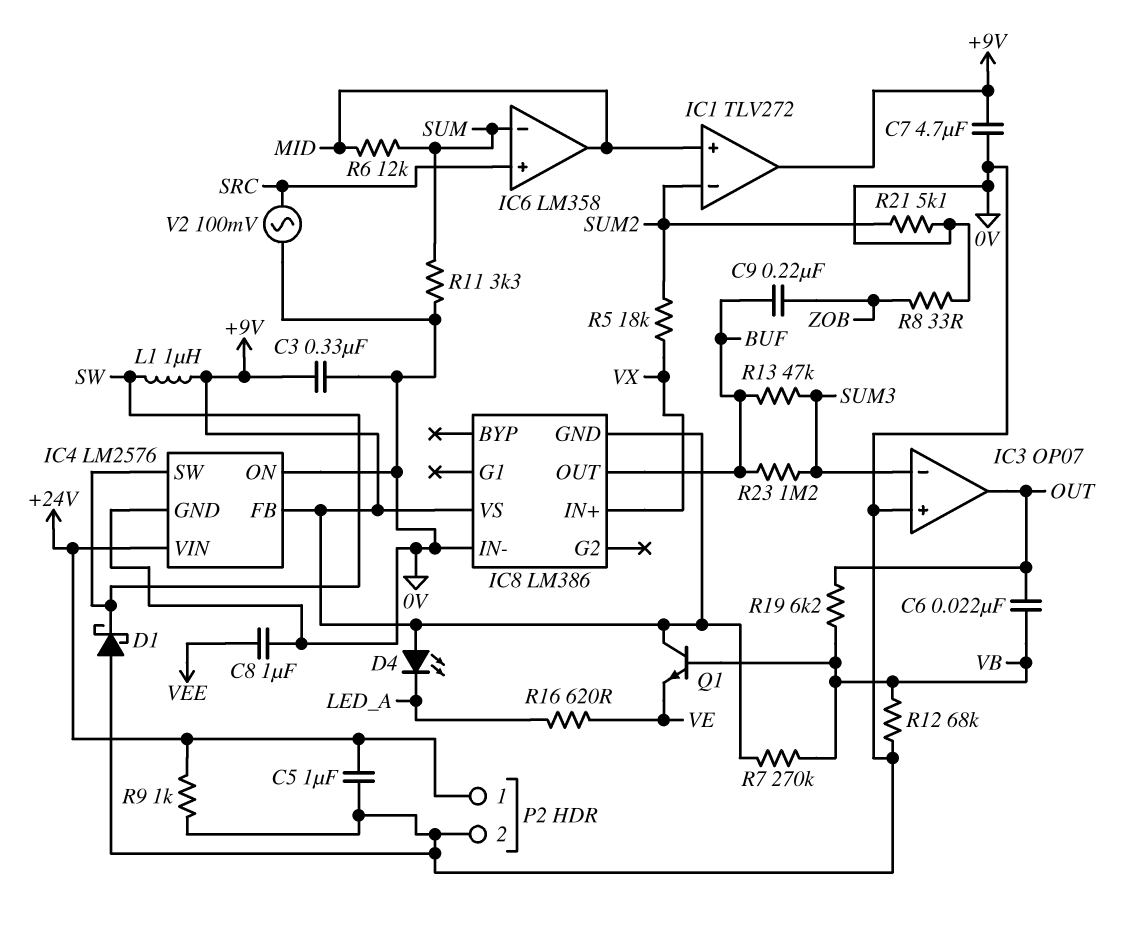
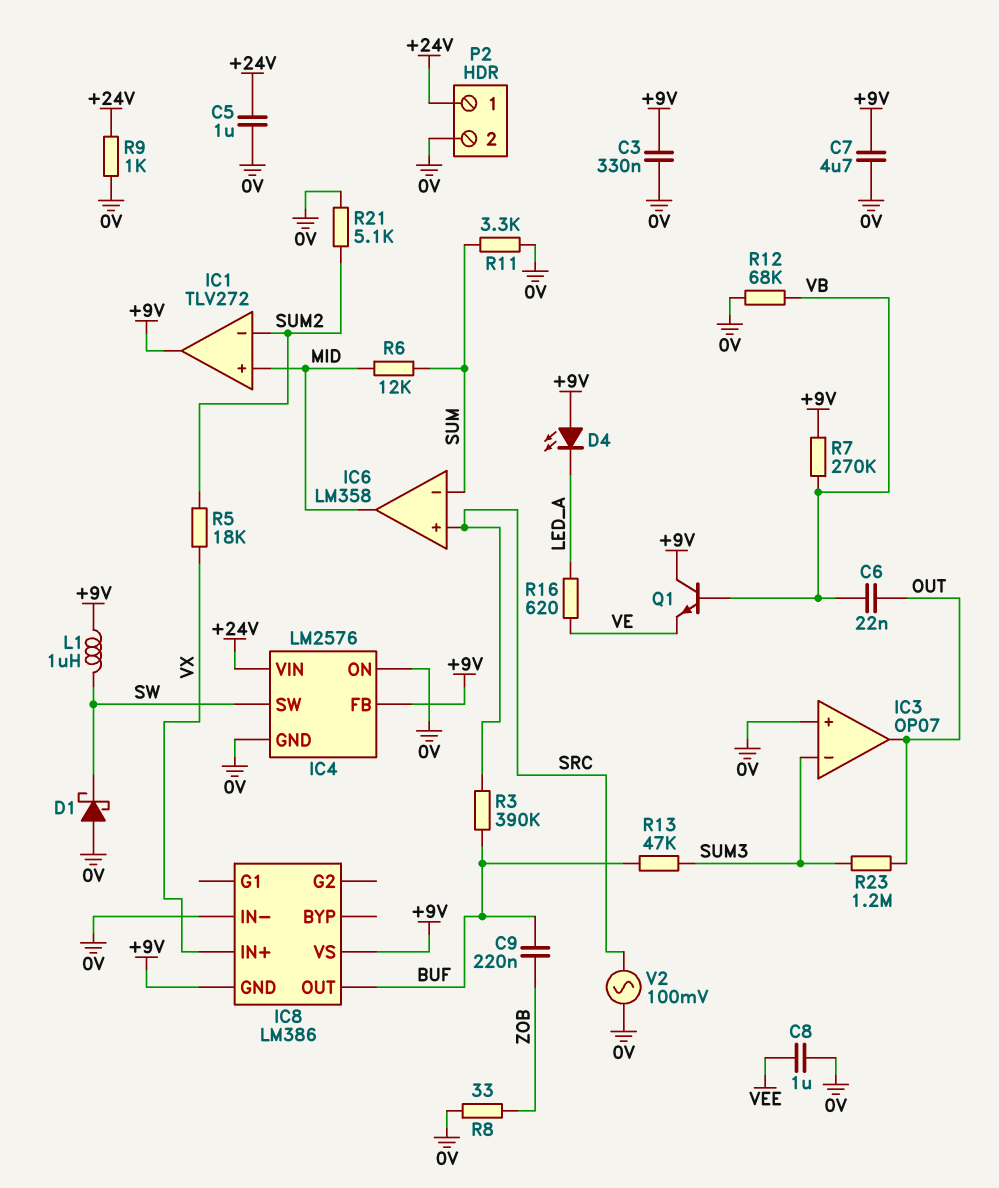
R3: none -> 390k (BUF, SRC)
R19: 6.2k (OUT, VB) -> none
R23: 1.2M (BUF, SUM3) -> 1.2M (OUT, SUM3)

